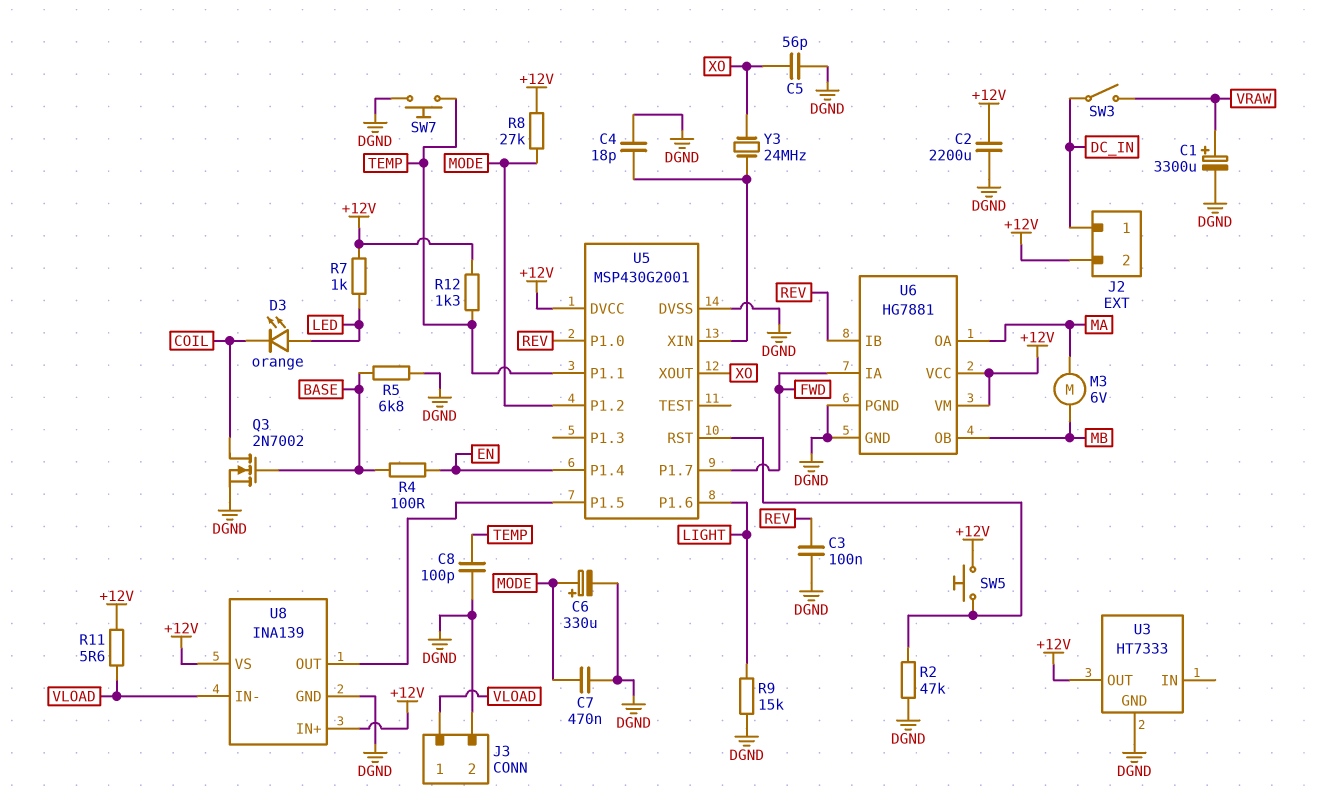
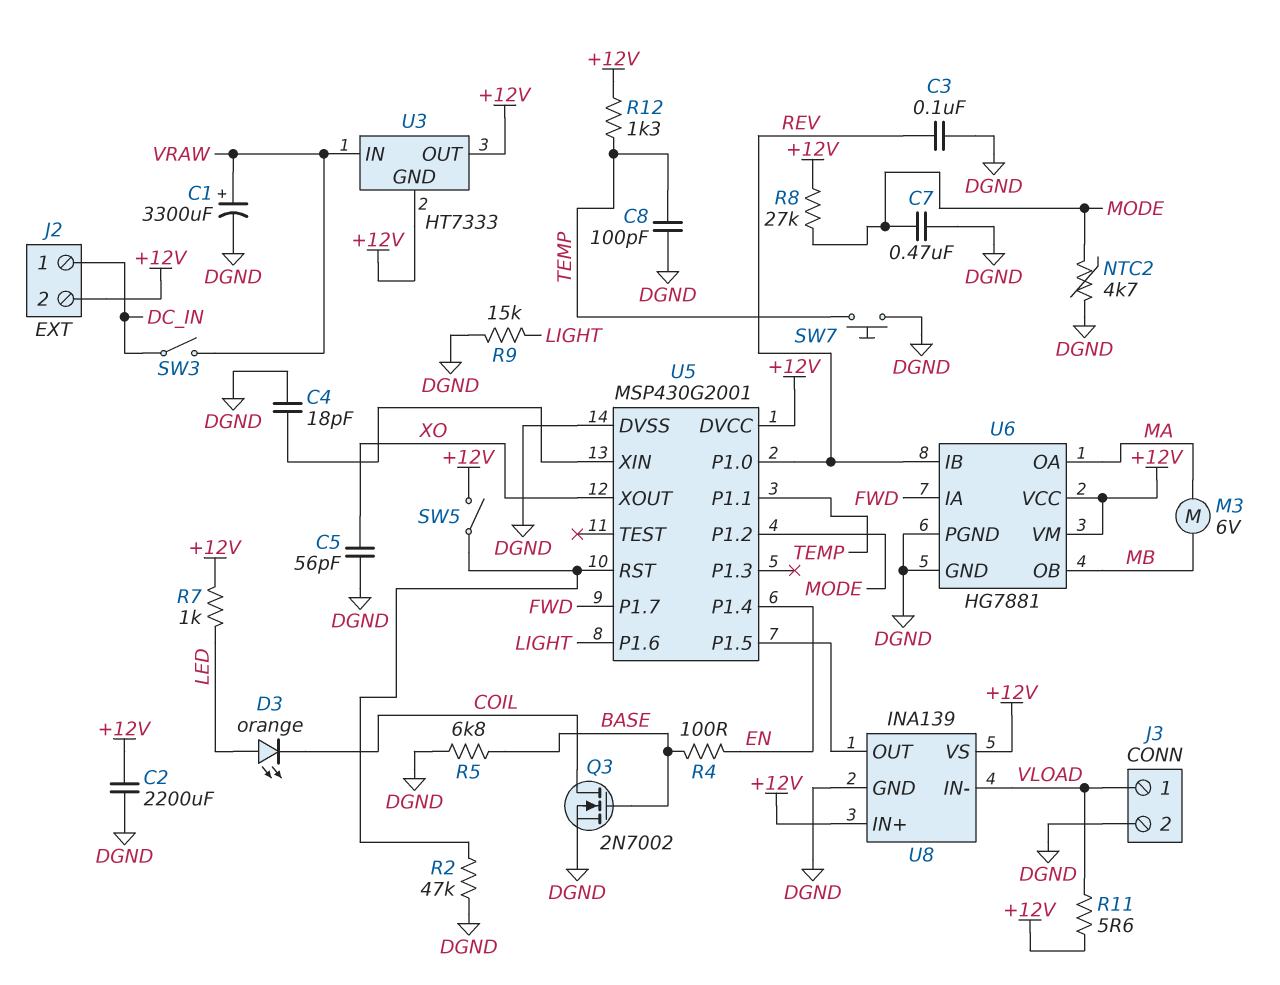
C6: 330uF (plus MODE, minus DGND) -> none
NTC2: none -> 4.7k (DGND, MODE)
SW5: button (+12V, U5/RST) -> switch (+12V, U5/RST)
U3 pin GND: DGND -> +12V
U3 pin IN: none -> VRAW
Y3: 24MHz (U5/XIN, XO) -> none

